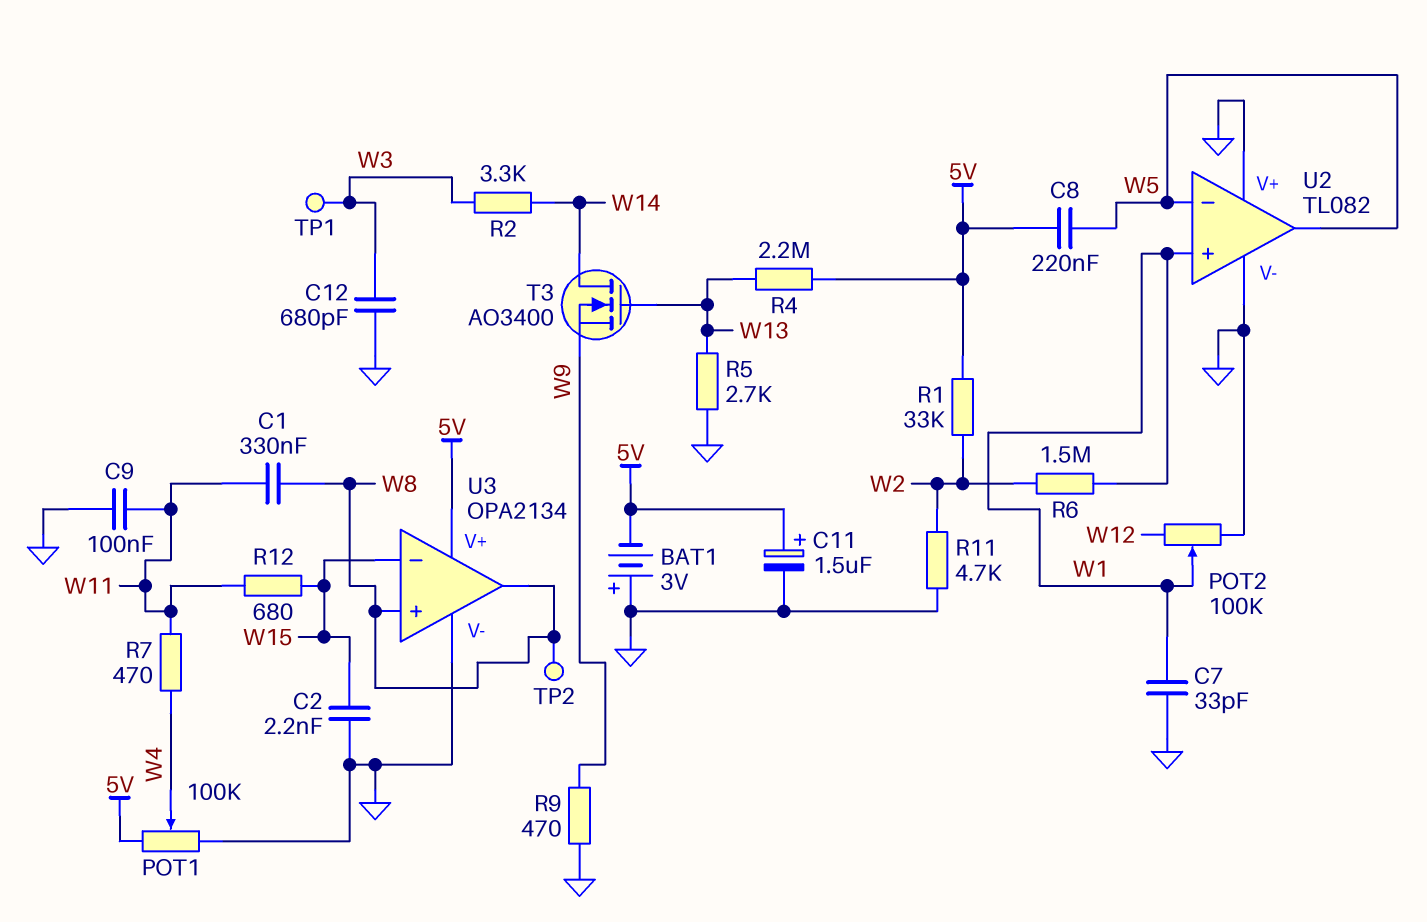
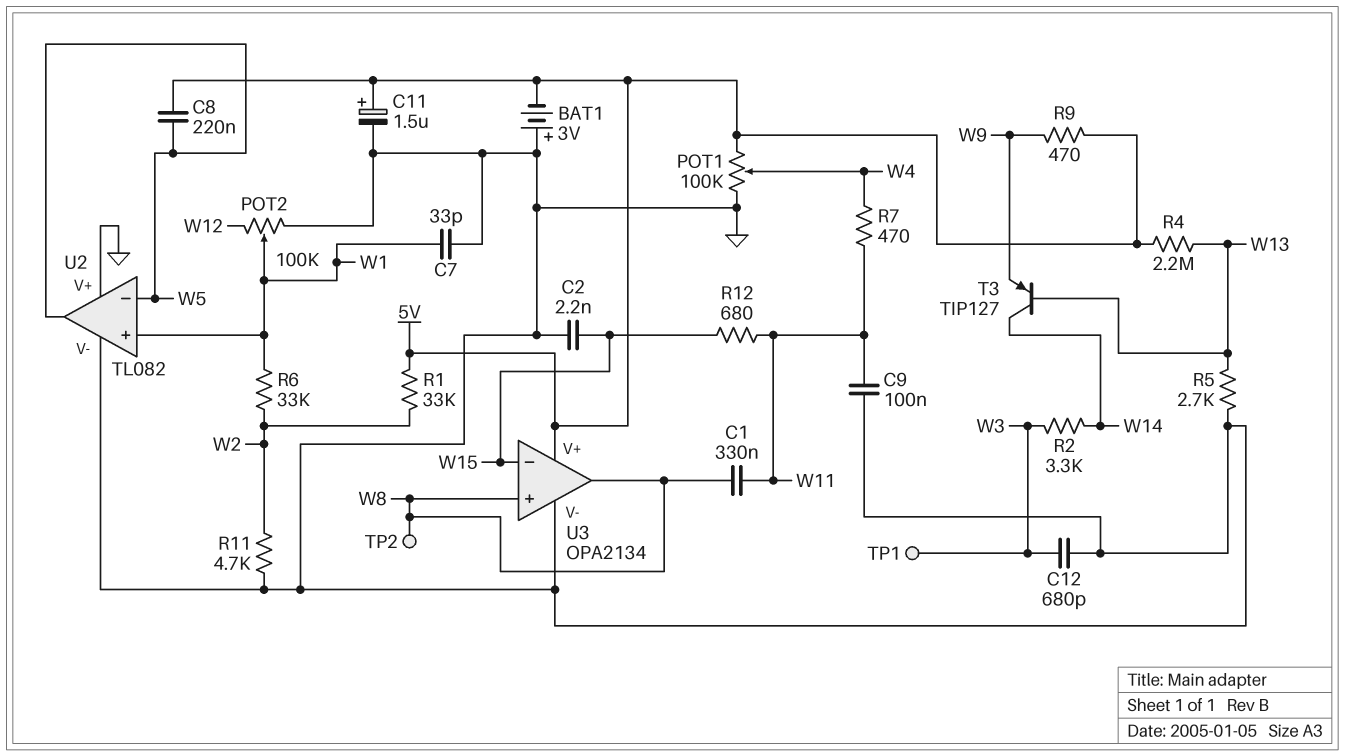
R6: 1.5M (W1, W2) -> 33k (W1, W2)
R9: 470 (GND, W9) -> 470 (5V, W9)
T3: NMOS AO3400 (G W13, D W14, S W9) -> PNP TIP127 (B W13, C W14, E W9)

